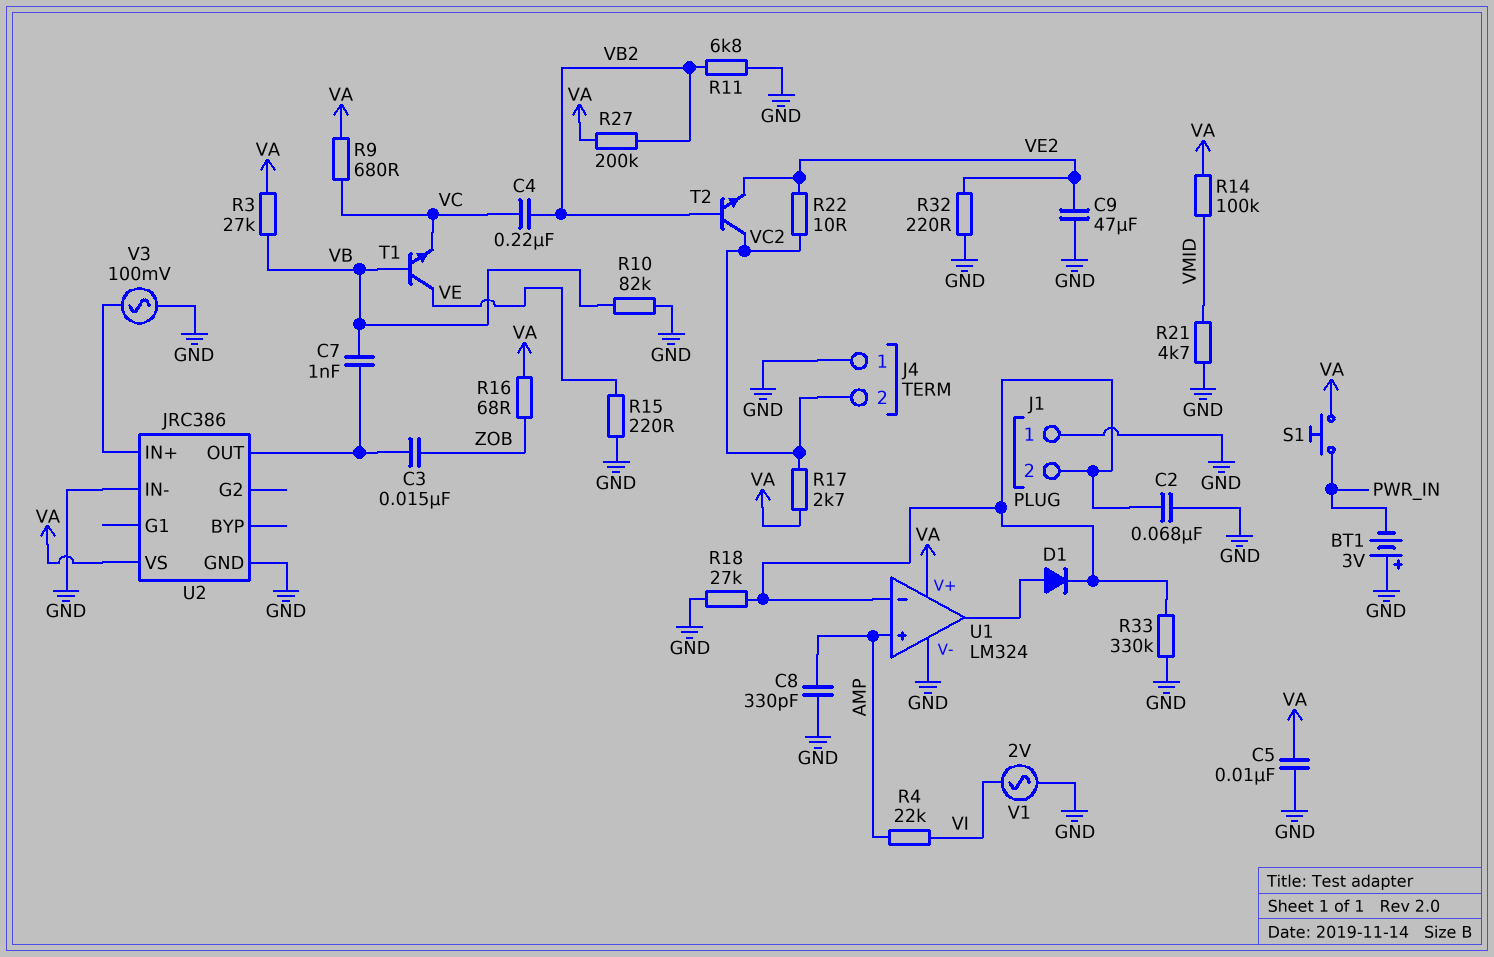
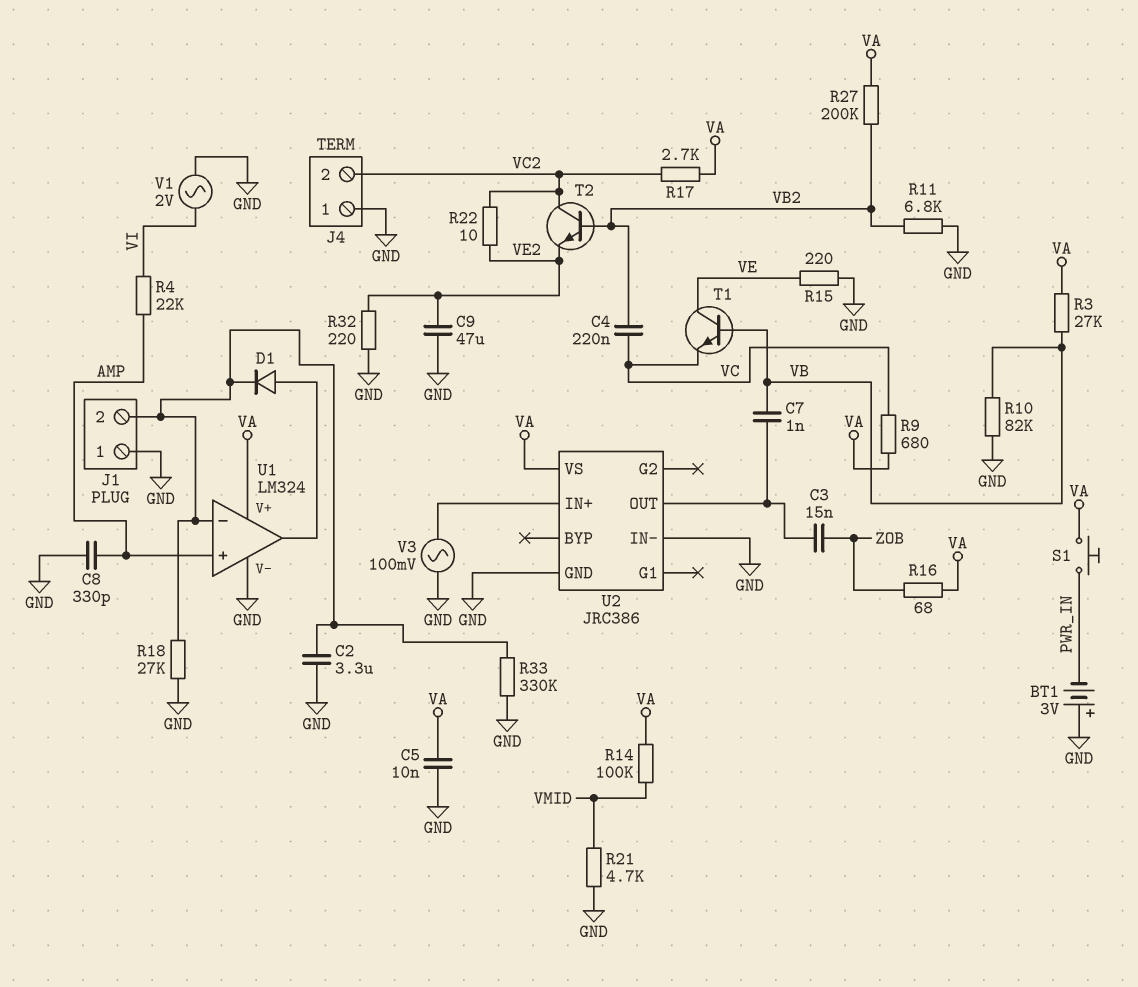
C2: 68nF (GND, J1/2) -> 3.3uF (GND, J1/2)

